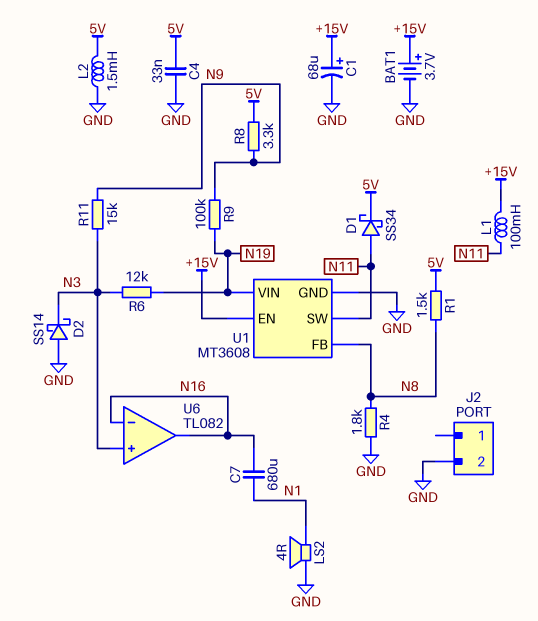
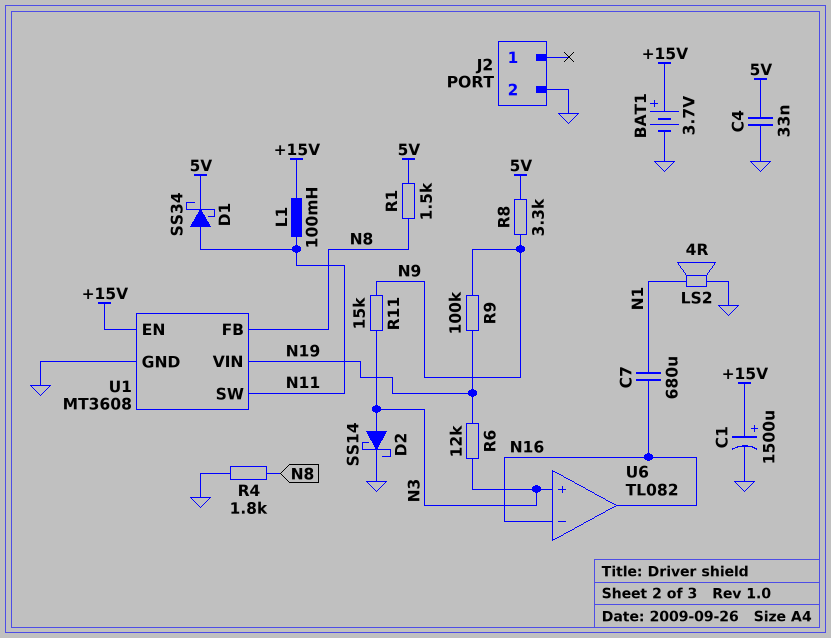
C1: 68uF (plus +15V, minus GND) -> 1500uF (plus +15V, minus GND)
D2: schottky SS14 (A GND, K N3) -> schottky SS14 (A N3, K GND)
L2: 1.5mH (5V, GND) -> none

